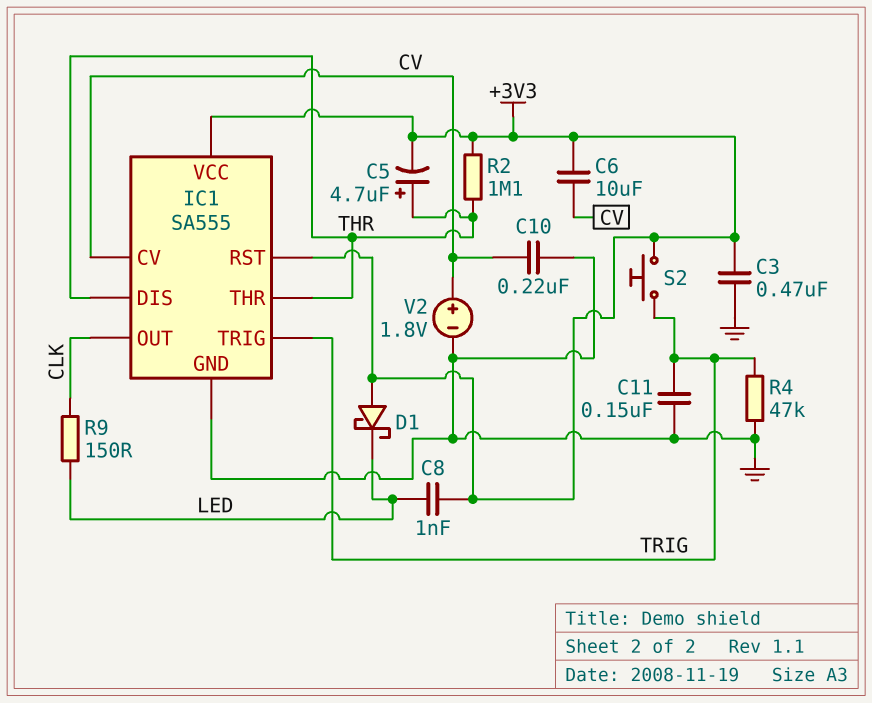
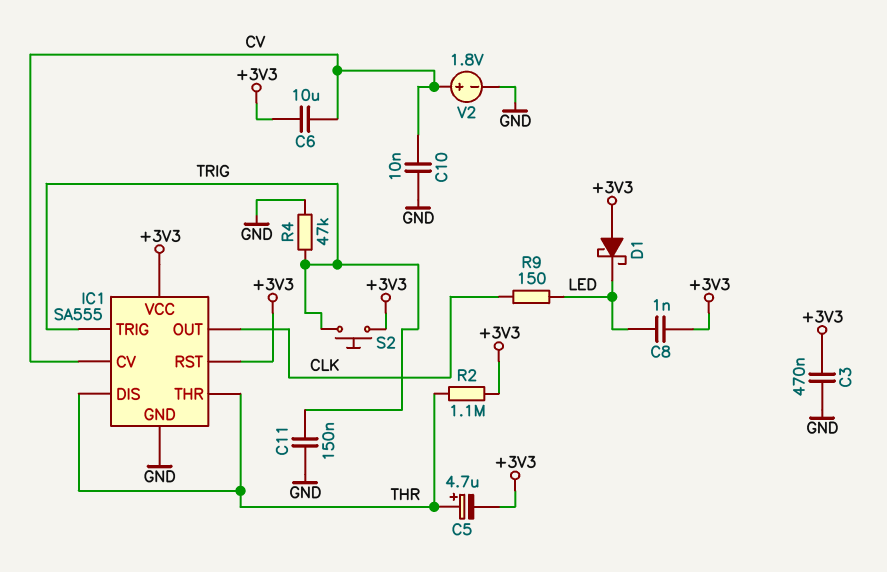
C10: 220nF (CV, GND) -> 10nF (CV, GND)

